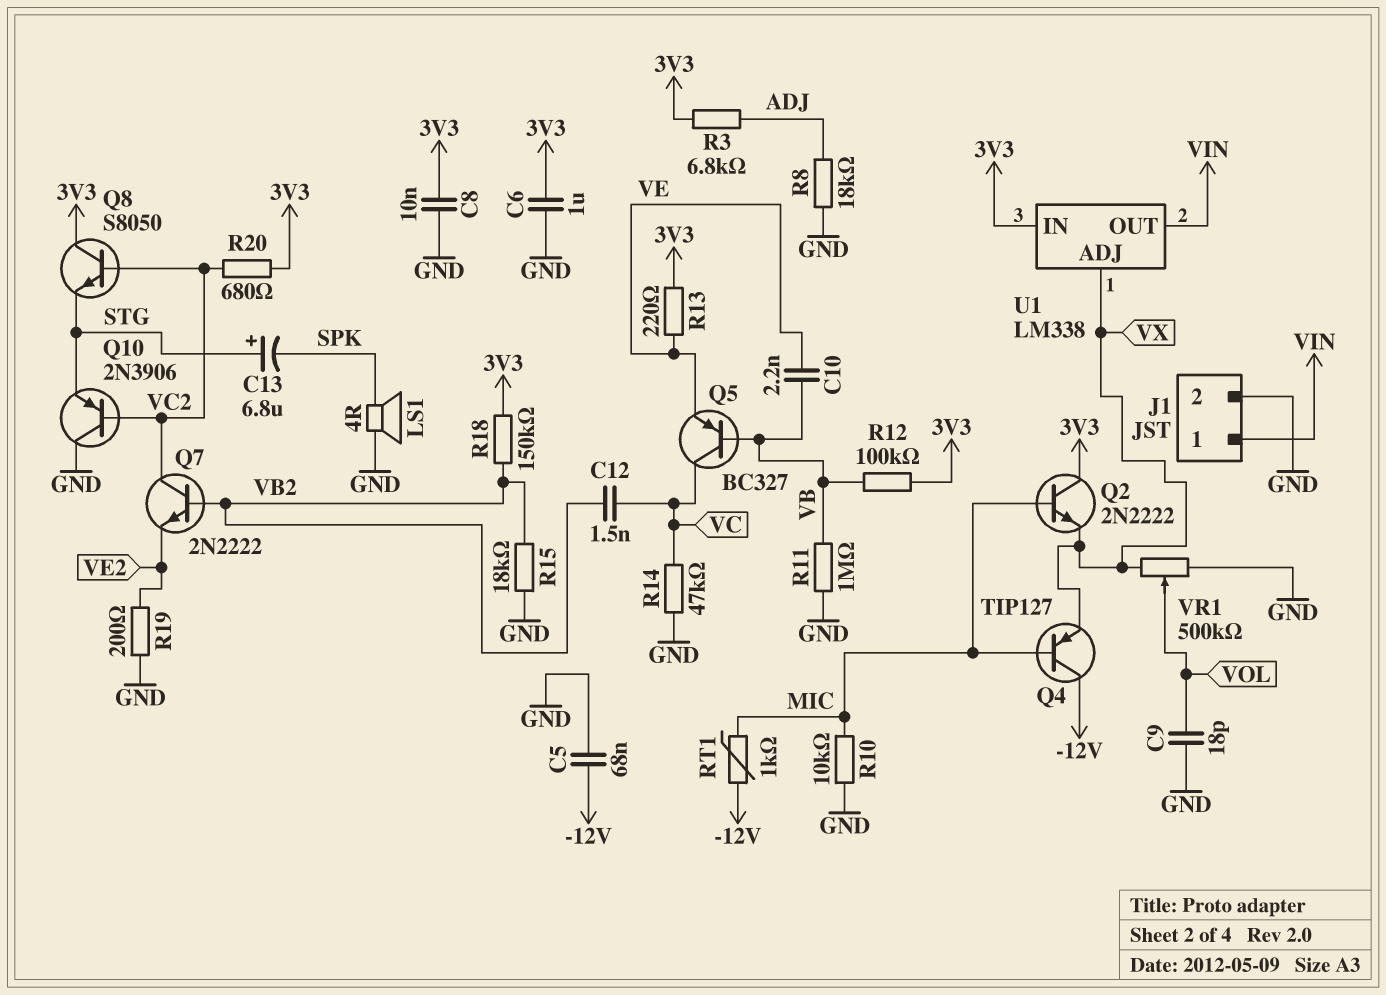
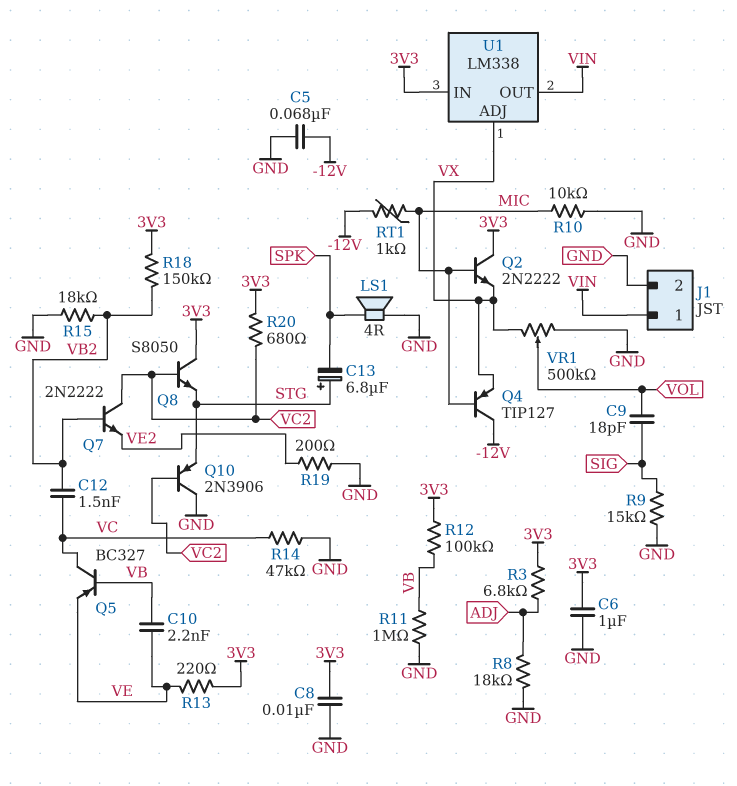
C9: 18pF (GND, VOL) -> 18pF (SIG, VOL)
R9: none -> 15k (GND, SIG)

